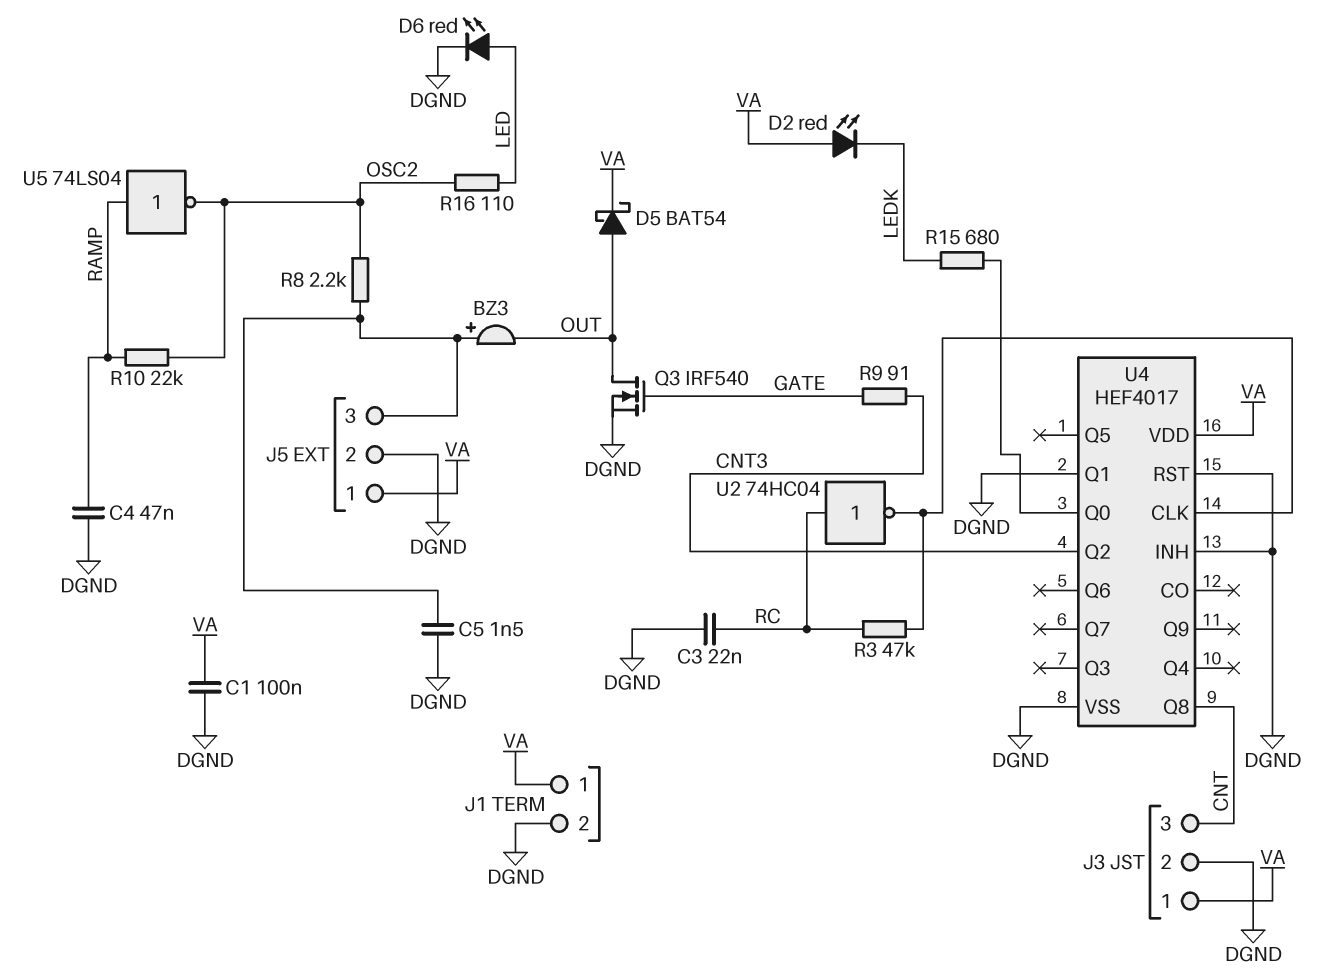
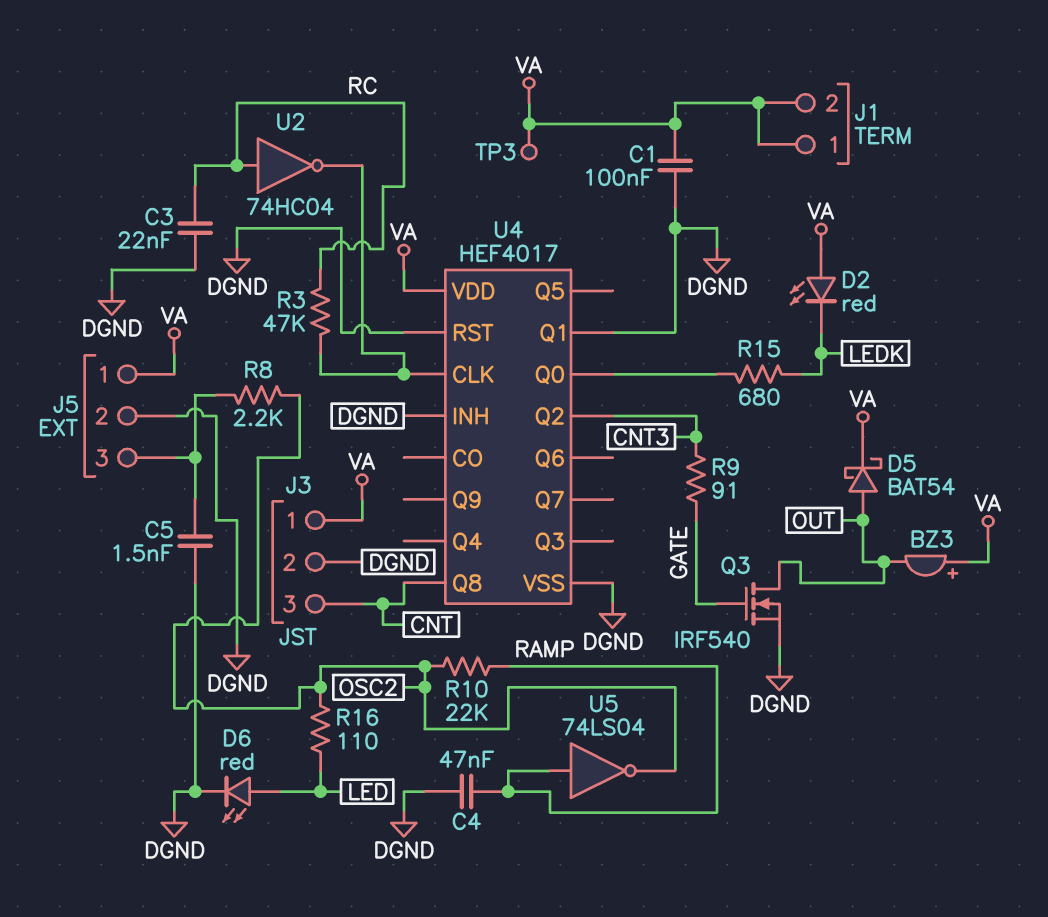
BZ3: buzzer (plus J5/3, minus OUT) -> buzzer (plus VA, minus OUT)
J1 pin 2: DGND -> VA
TP3: none -> test point (VA)

